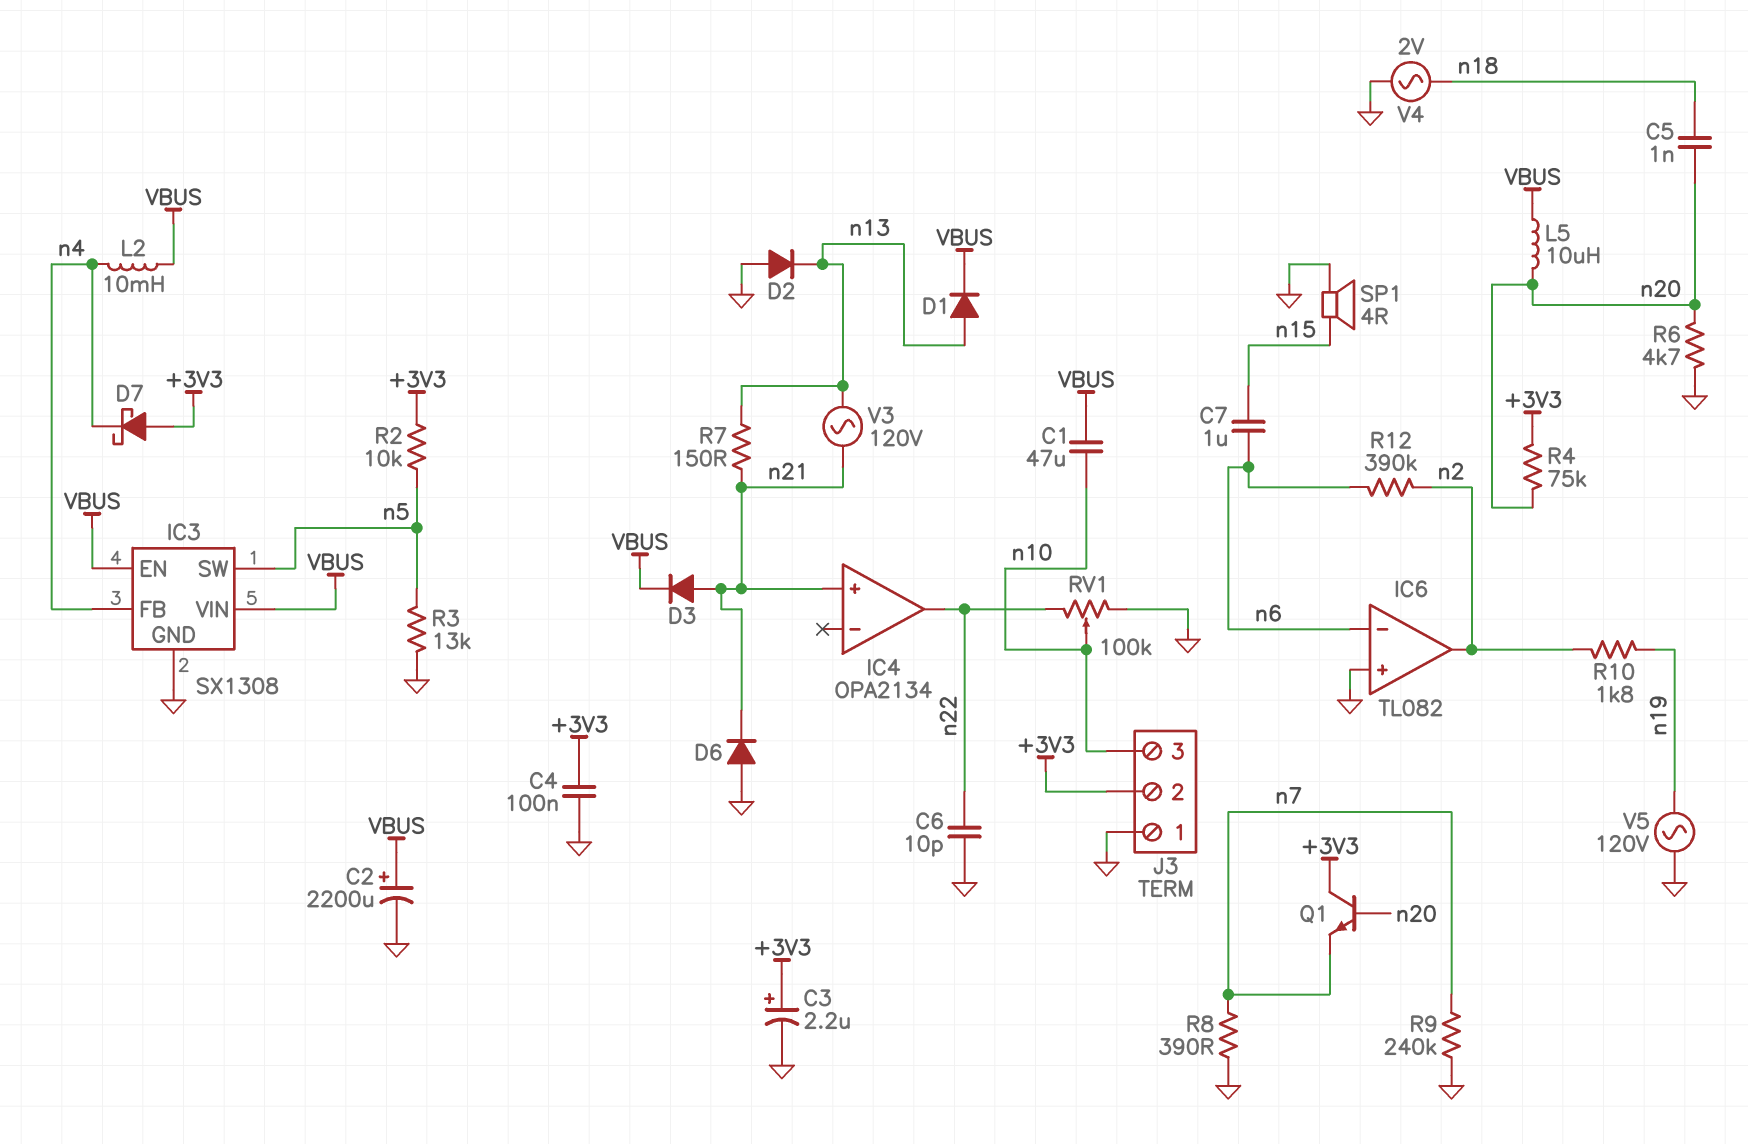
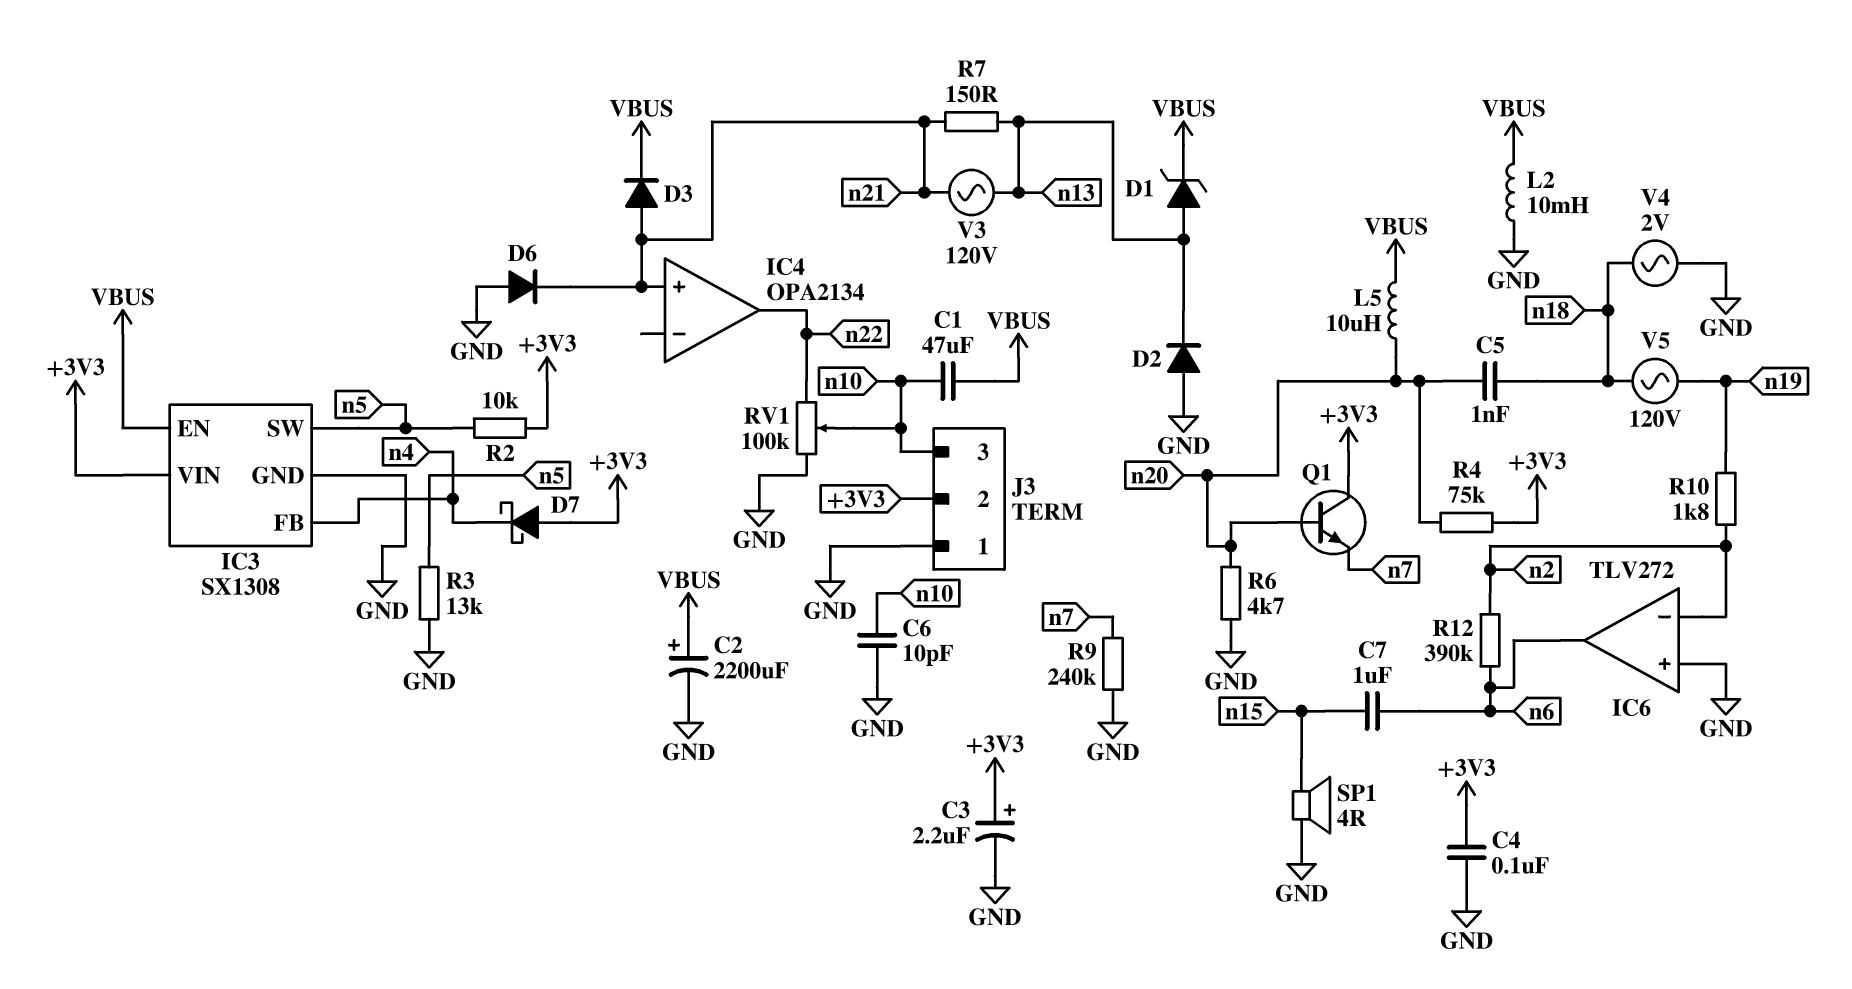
C6: 10pF (GND, n22) -> 10pF (GND, n10)
D1: diode (A n13, K VBUS) -> zener (A n13, K VBUS)
IC3 pin VIN: VBUS -> +3V3
IC6: TL082 -> TLV272
IC6 pin in-: n6 -> n2
IC6 pin out: n2 -> n6
L2: 10mH (VBUS, n4) -> 10mH (GND, VBUS)
R8: 390 (GND, n7) -> none
V5: AC 120V (GND, n19) -> AC 120V (n18, n19)

